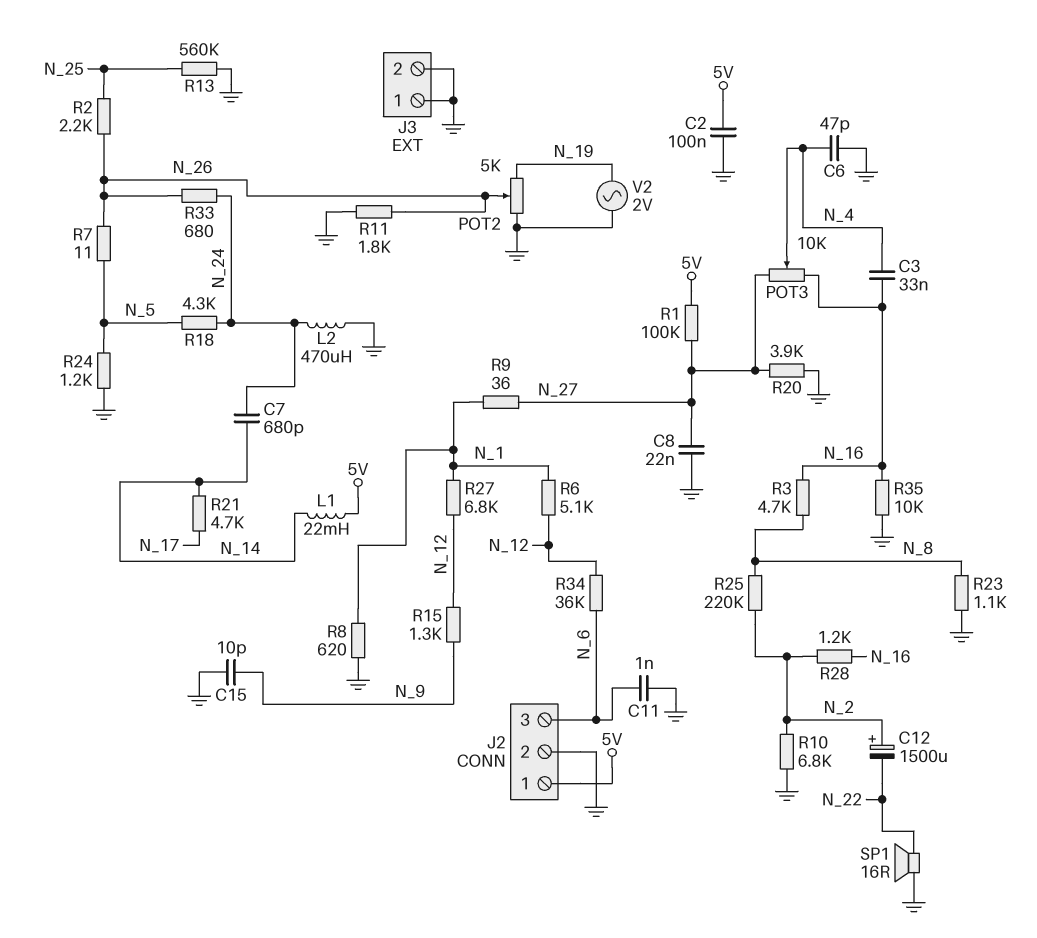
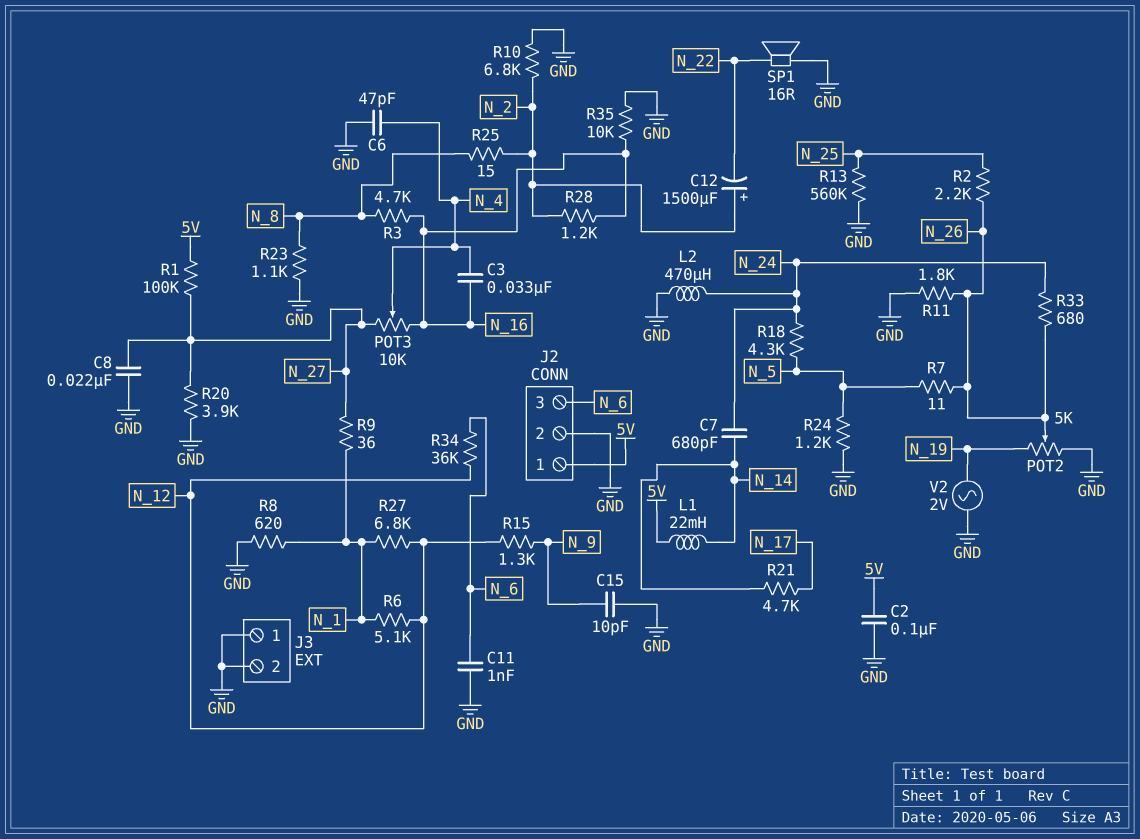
R25: 220k (N_2, N_8) -> 15 (N_2, N_8)

